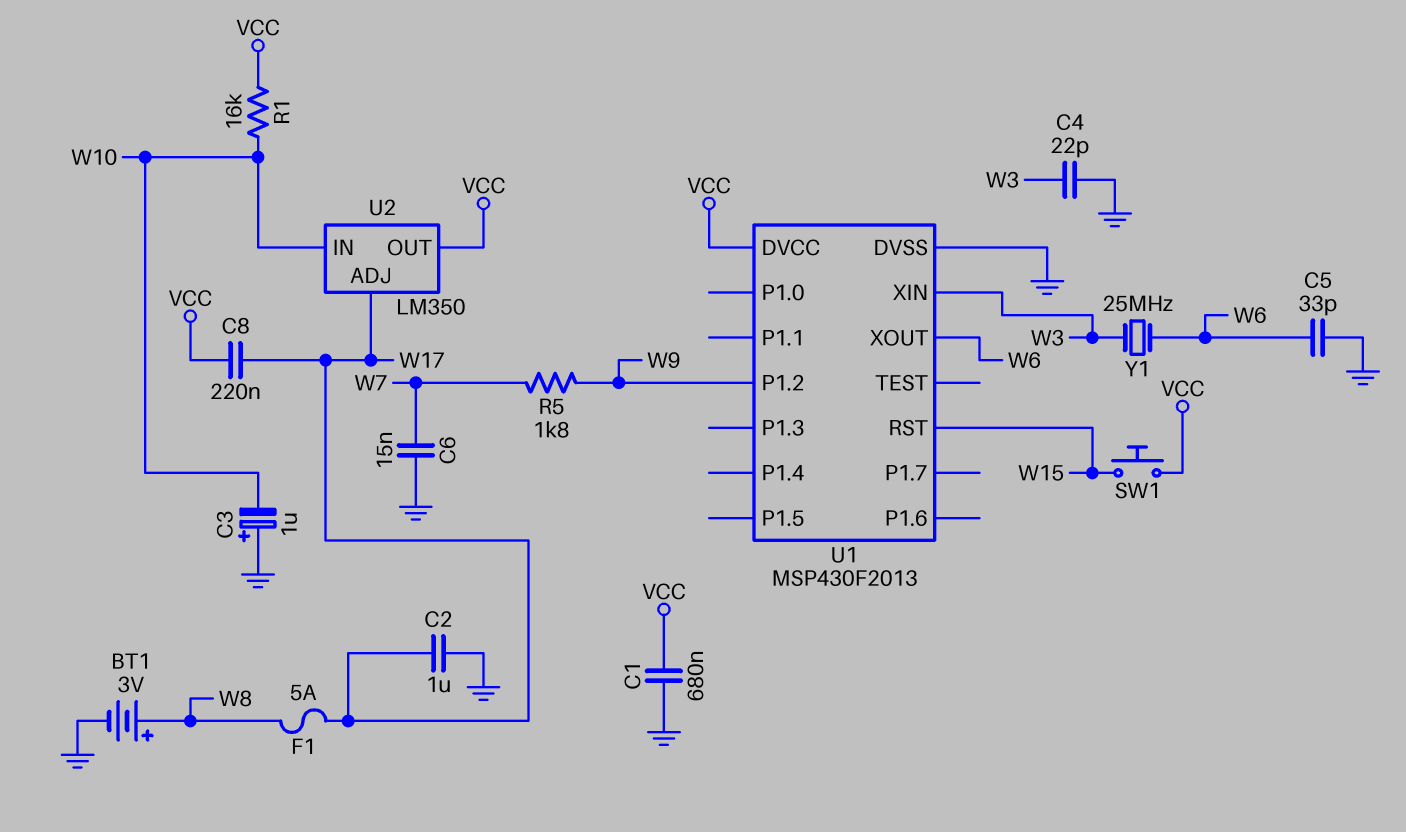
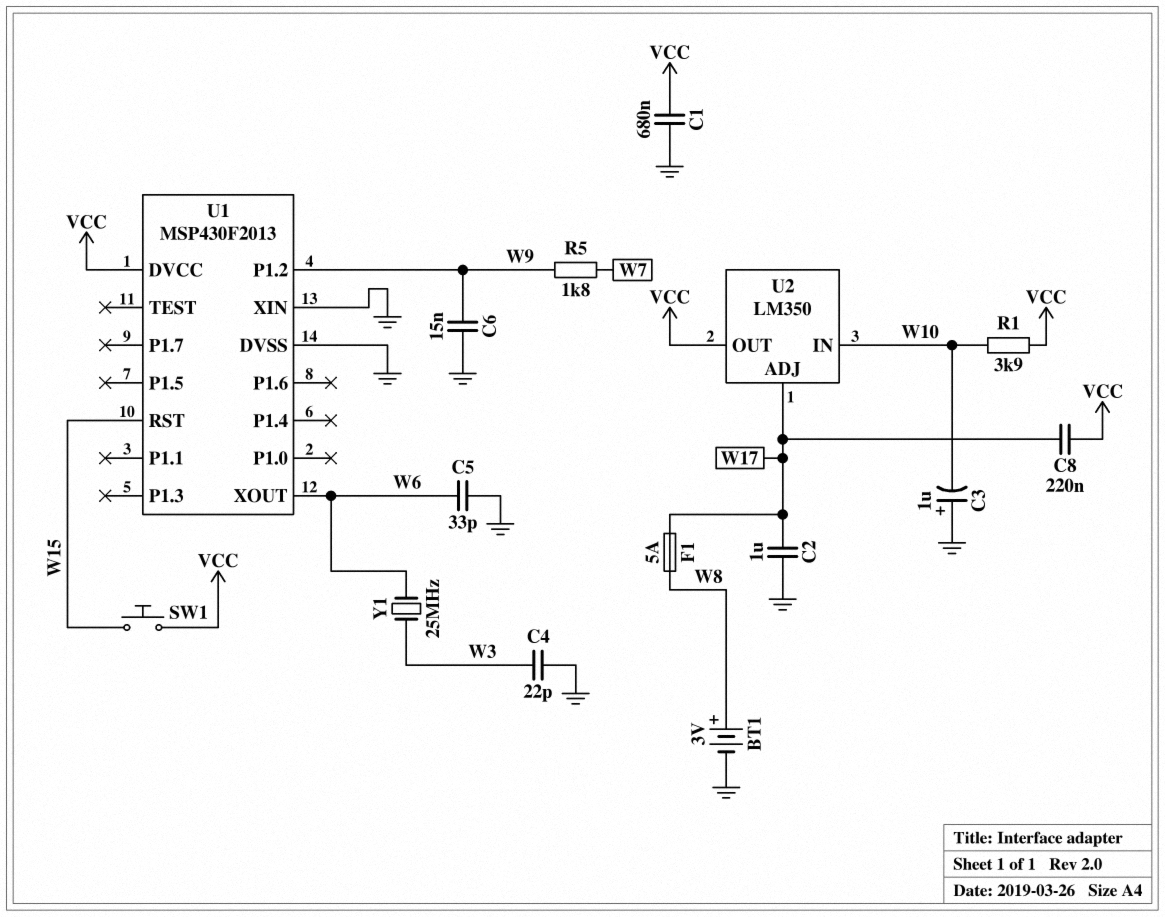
C6: 15nF (GND, W7) -> 15nF (GND, W9)
R1: 16k (VCC, W10) -> 3.9k (VCC, W10)
U1 pin XIN: W3 -> GND

